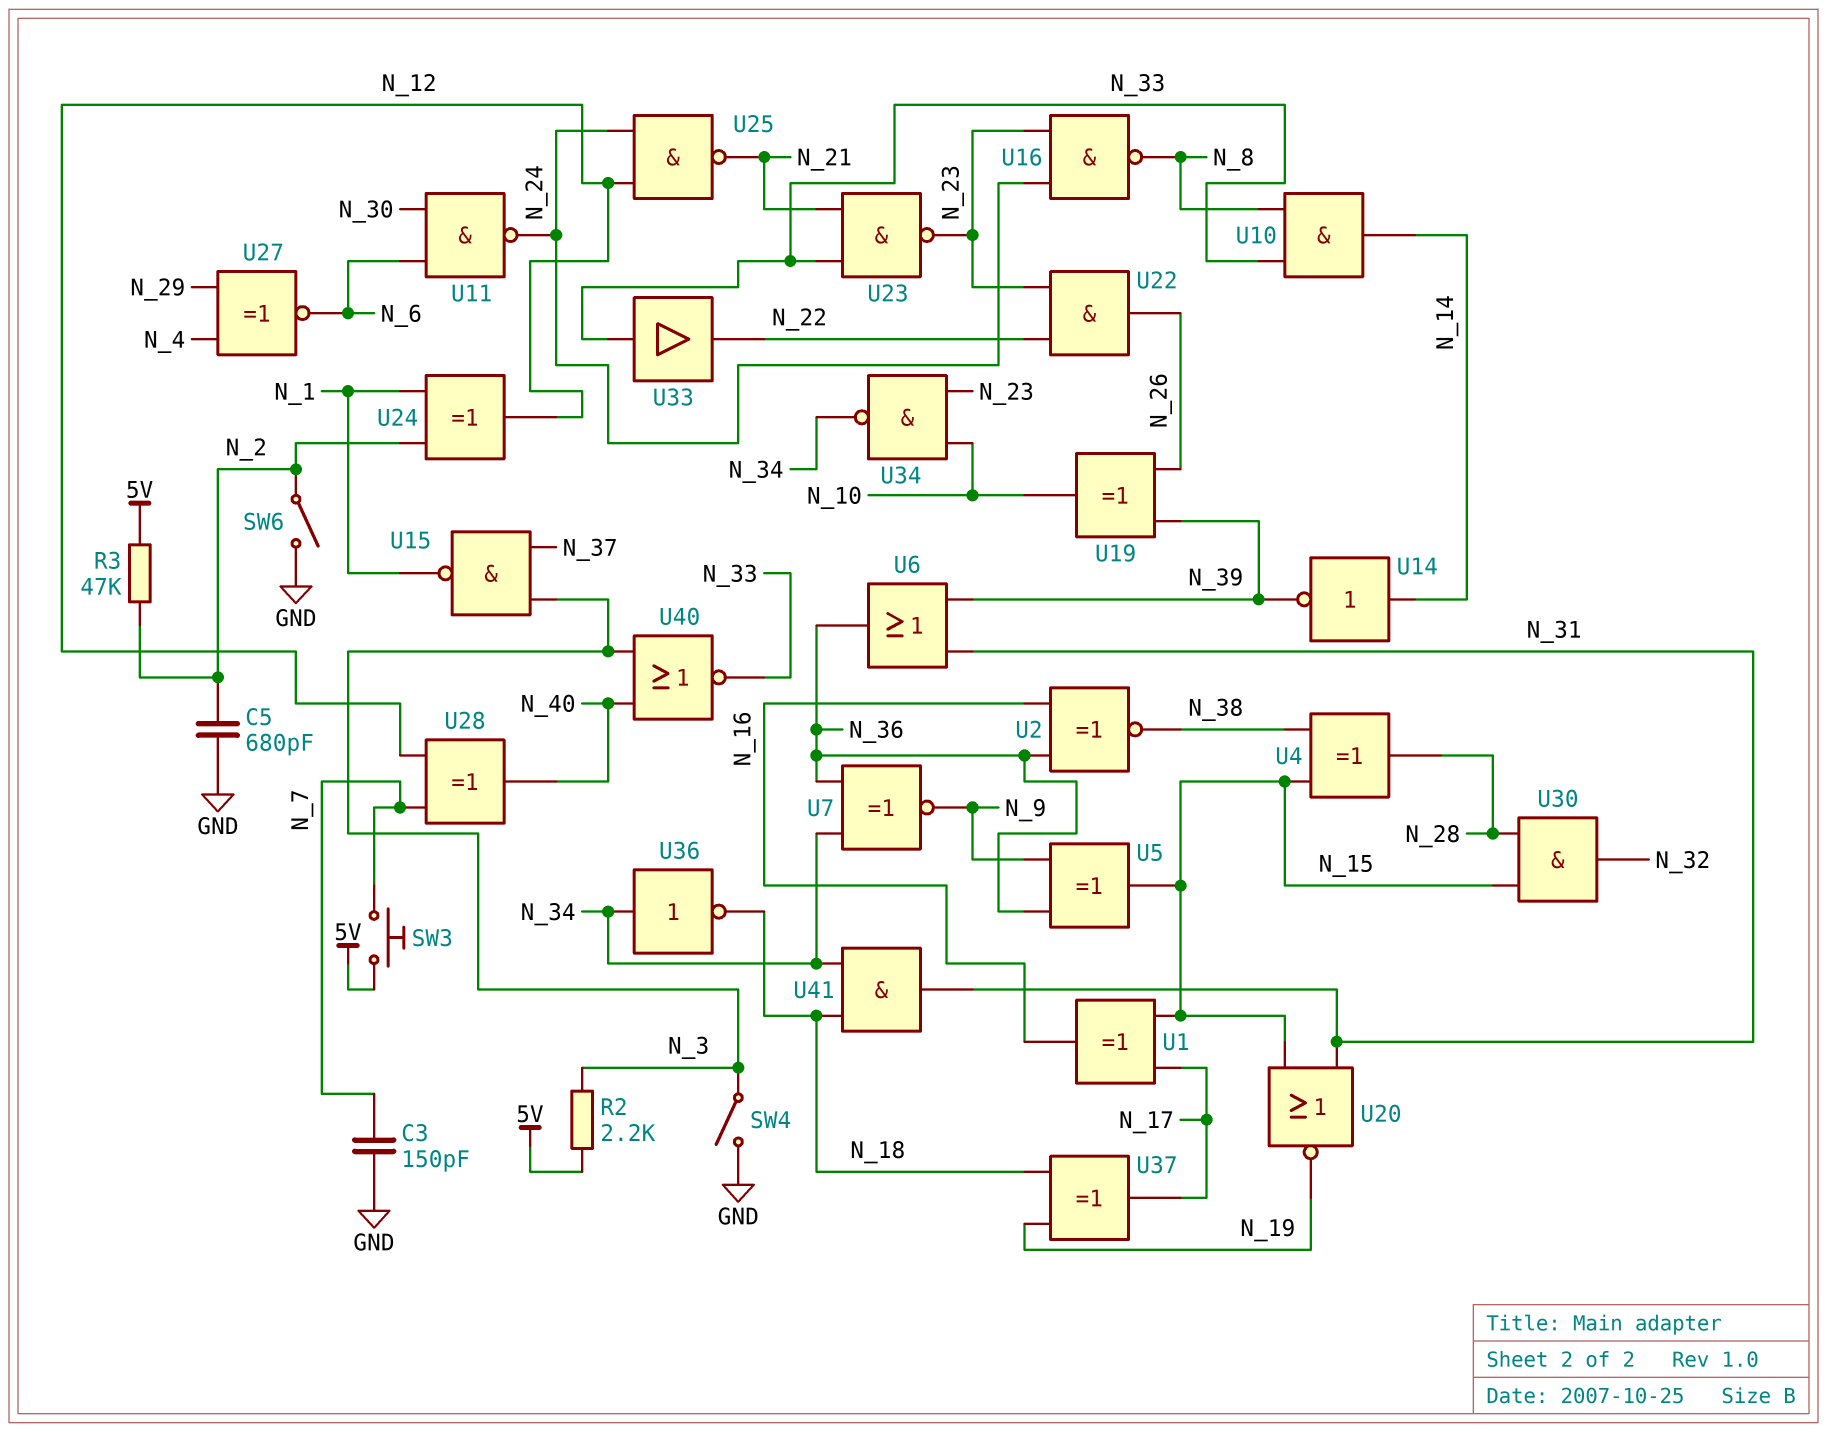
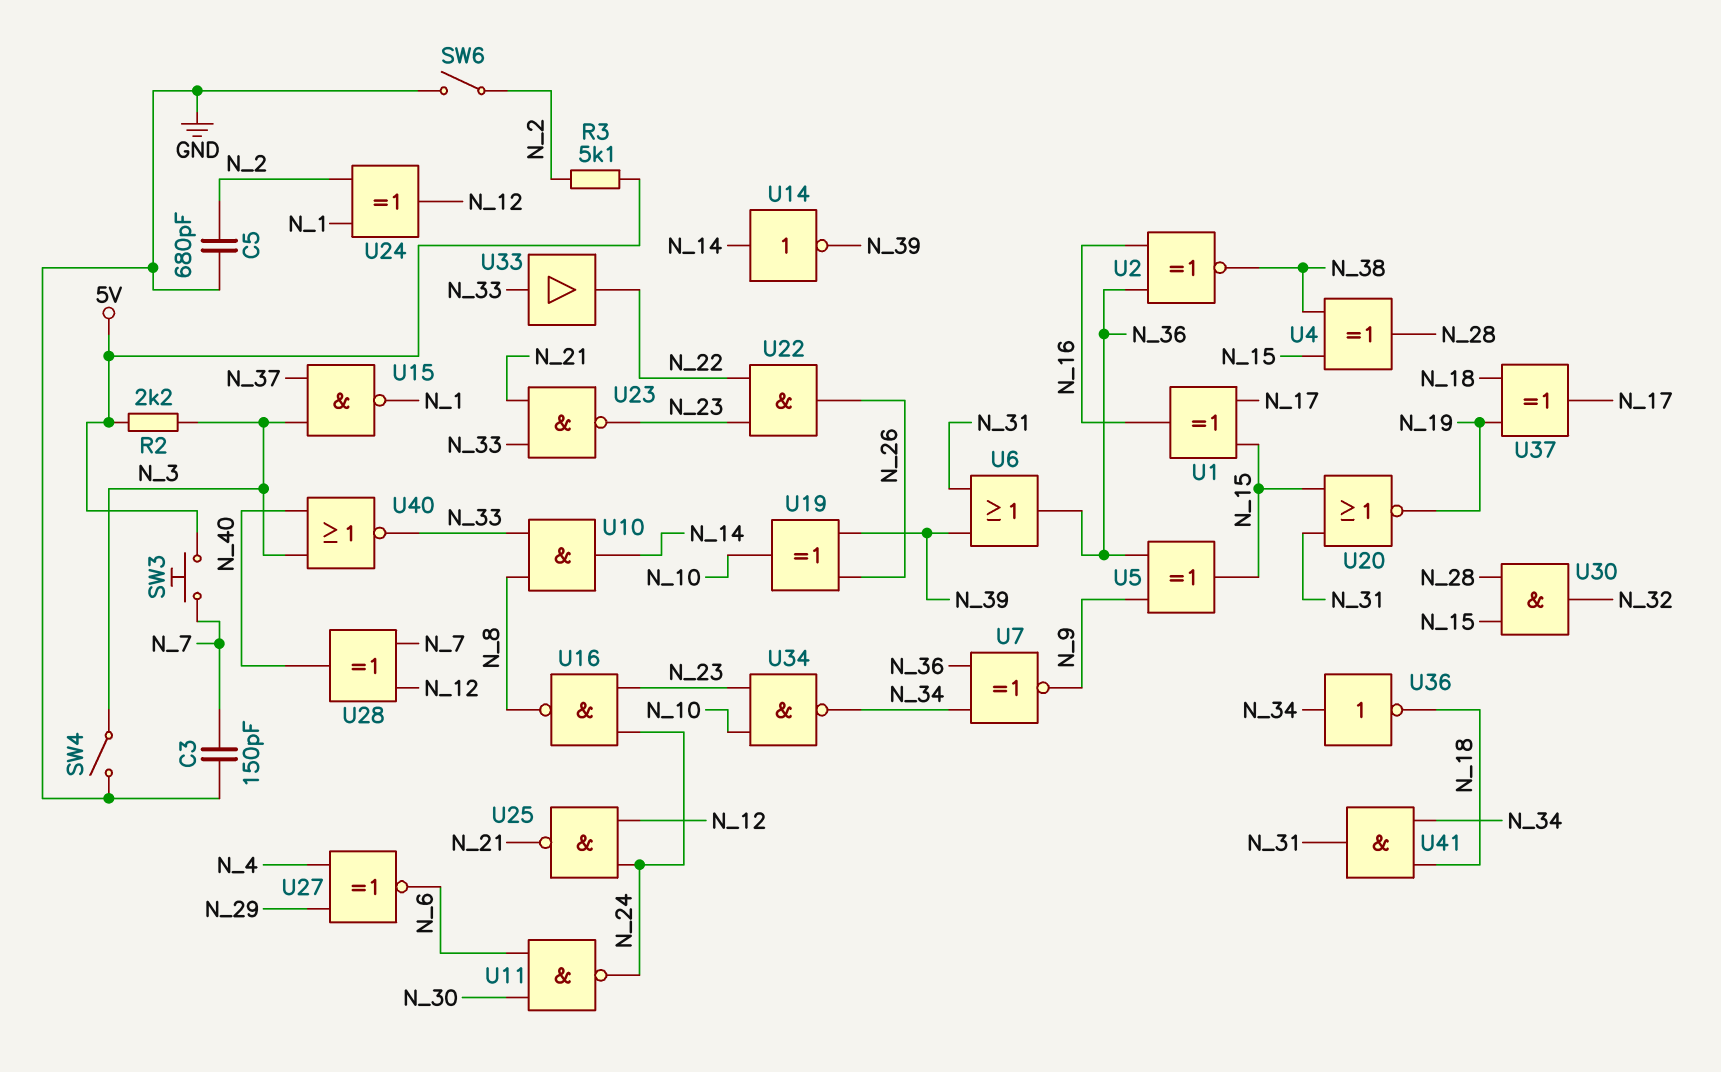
R3: 47k (5V, N_2) -> 5.1k (5V, N_2)

